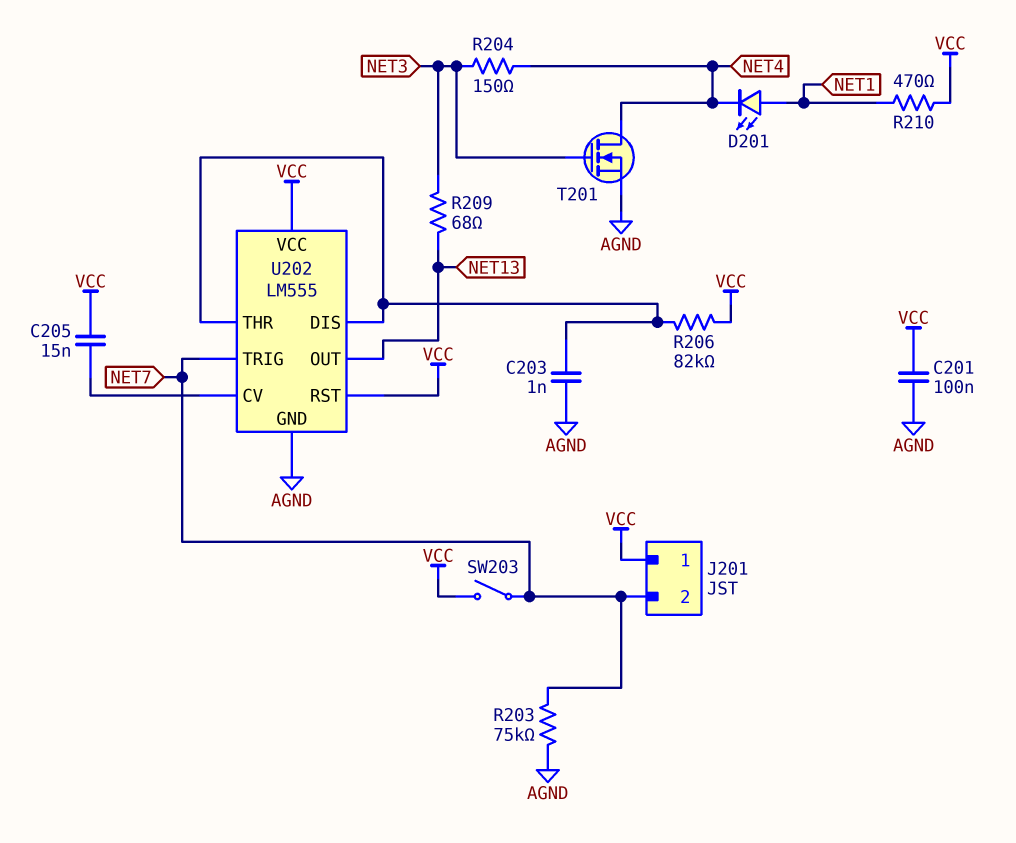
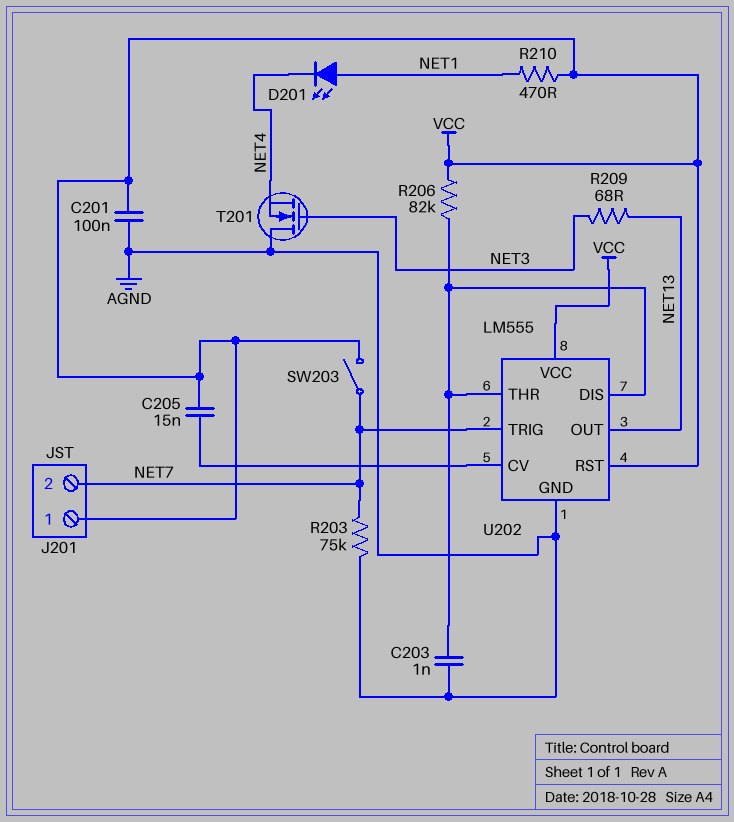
R204: 150 (NET3, NET4) -> none
T201: NMOS (G NET3, D NET4, S AGND) -> NMOS (G NET3, D AGND, S NET4)

